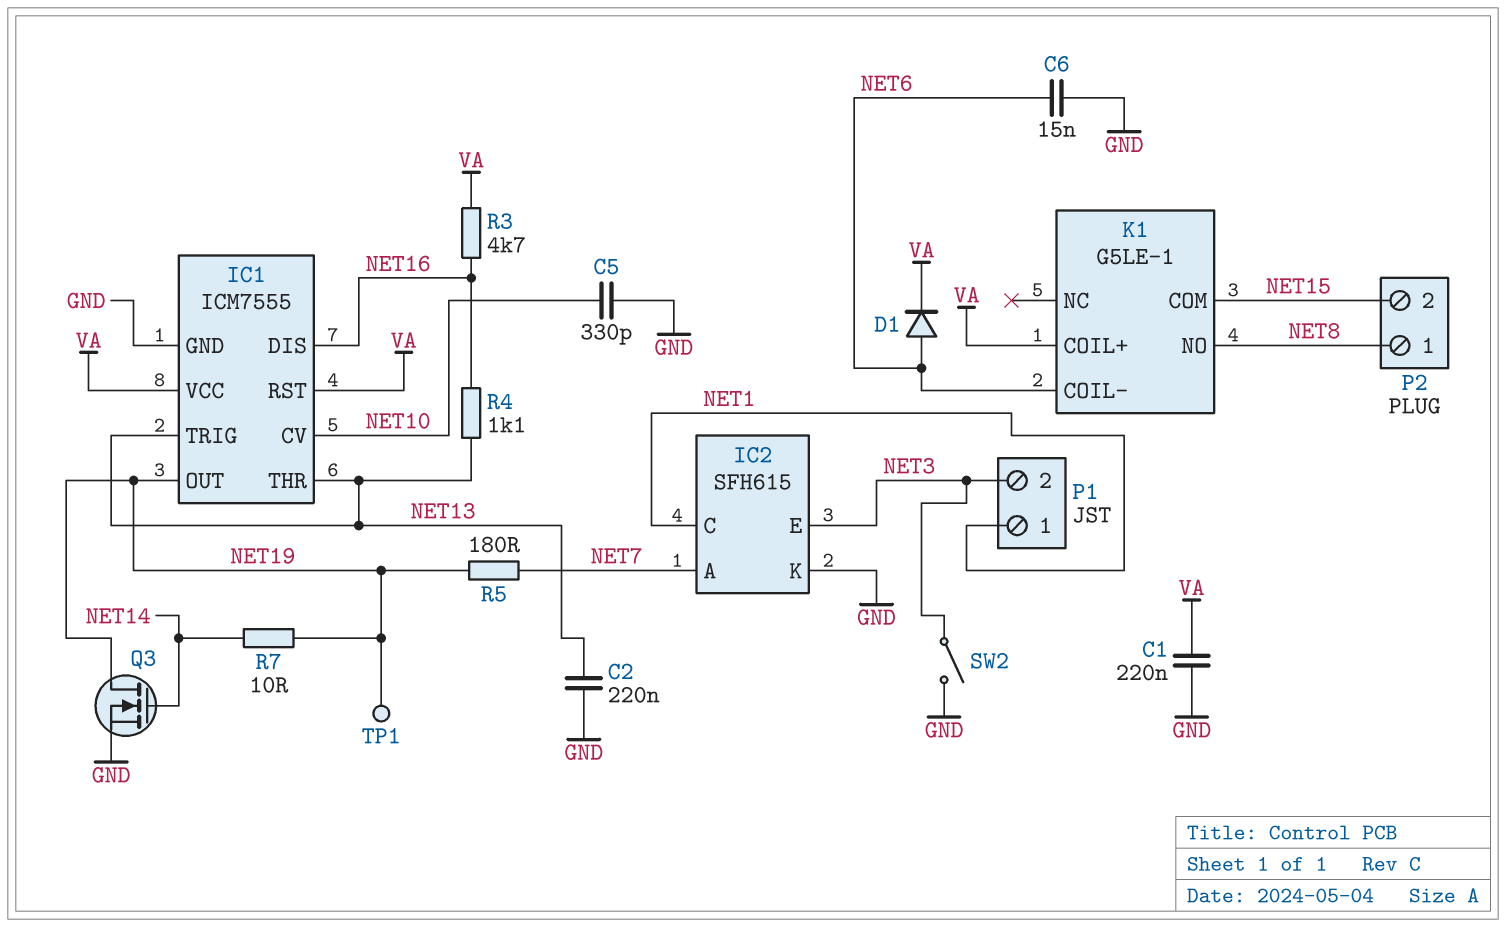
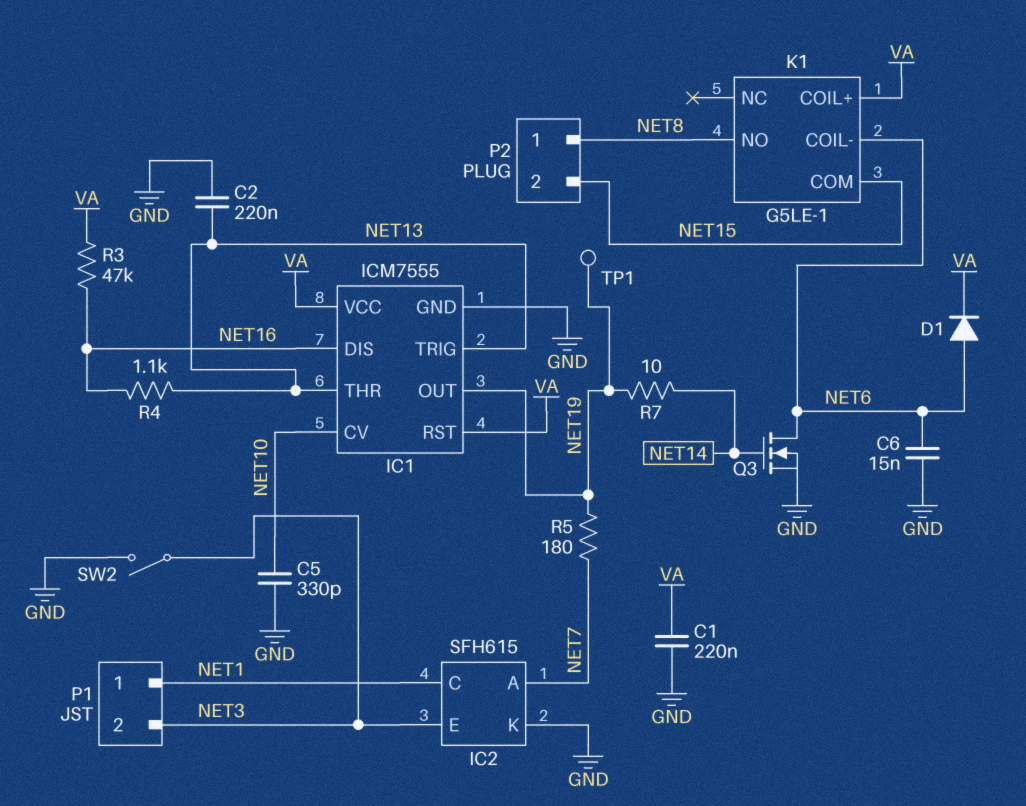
Q3: NMOS (G NET14, D NET19, S GND) -> NMOS (G NET14, D NET6, S GND)
R3: 4.7k (NET16, VA) -> 47k (NET16, VA)

